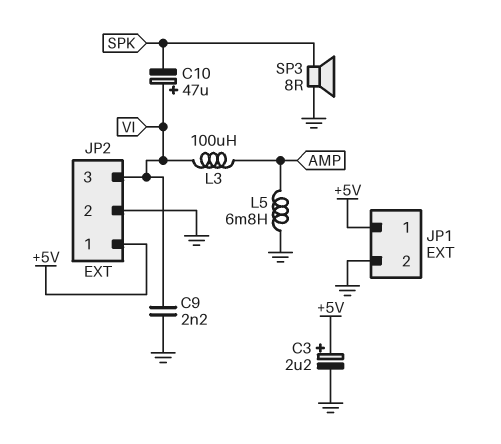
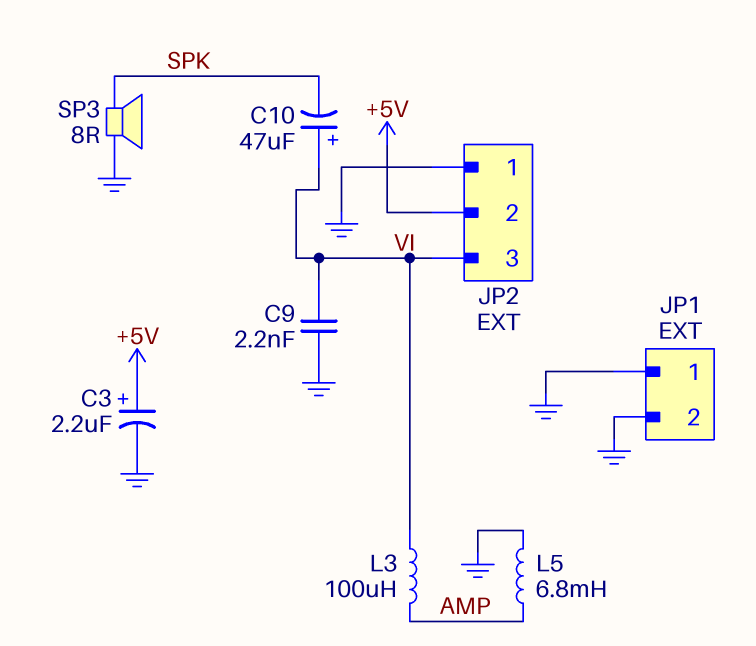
JP1 pin 1: +5V -> GND
JP2 pin 1: +5V -> GND
JP2 pin 2: GND -> +5V

